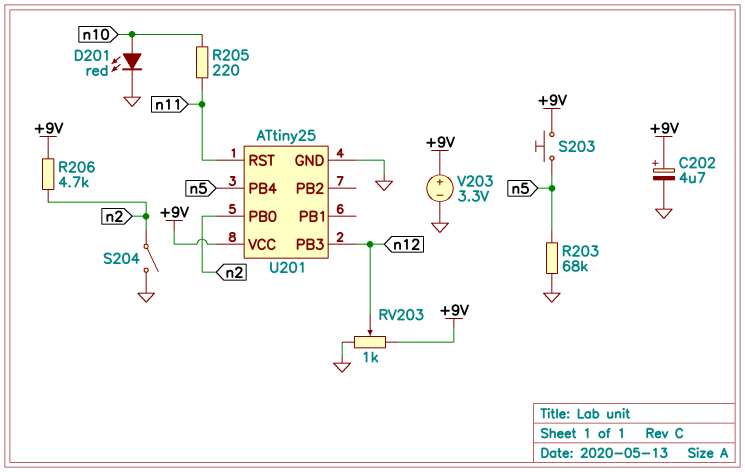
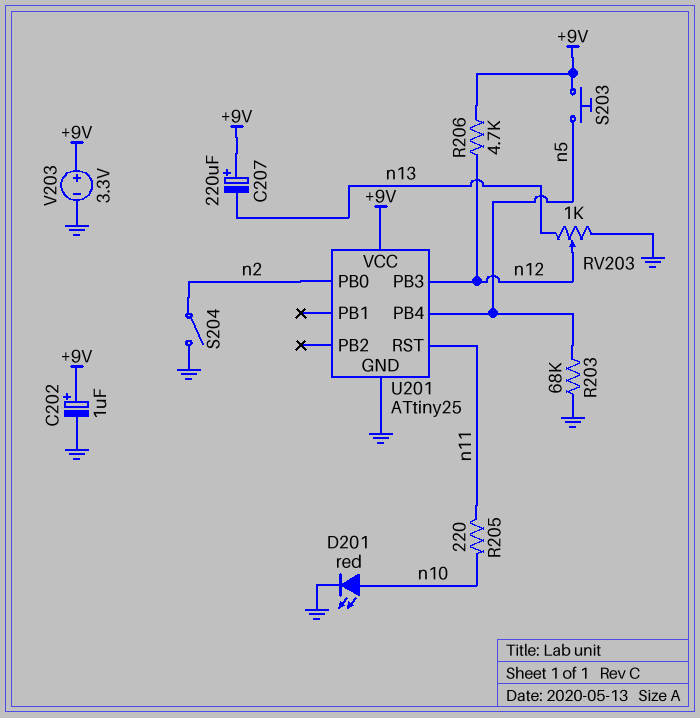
C202: 4.7uF (plus +9V, minus GND) -> 1uF (plus +9V, minus GND)
C207: none -> 220uF (plus +9V, minus n13)
R206: 4.7k (+9V, n2) -> 4.7k (+9V, n12)
RV203: 1k (+9V, GND, wiper n12) -> 1k (GND, n13, wiper n12)

